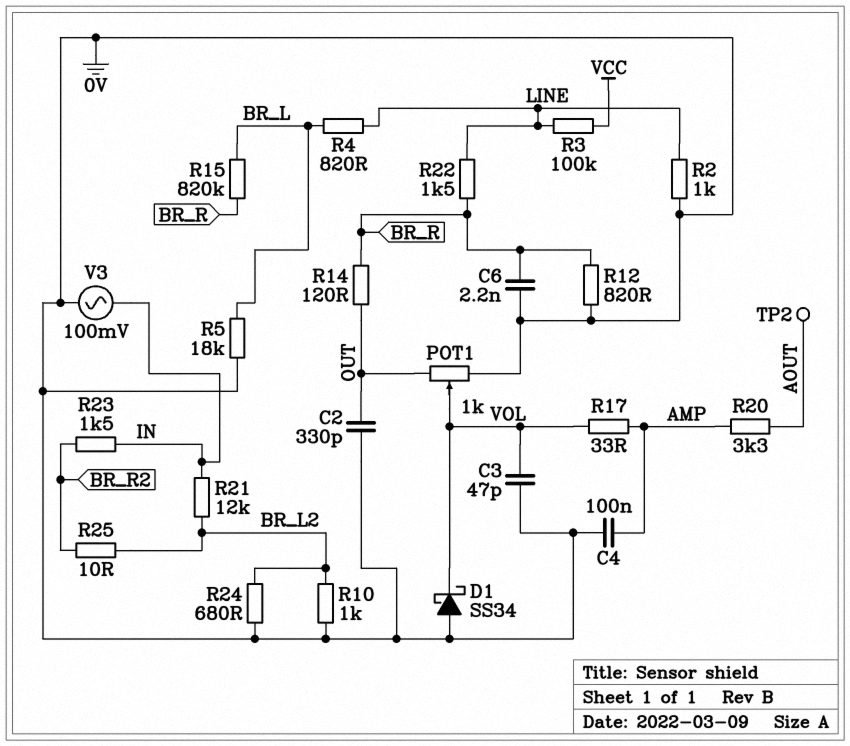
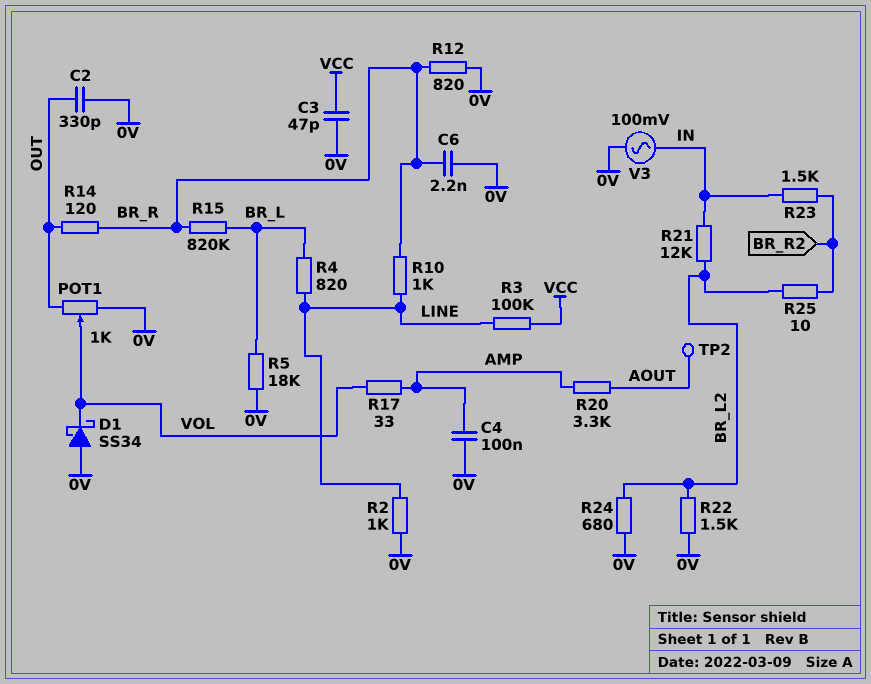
C3: 47pF (0V, VOL) -> 47pF (0V, VCC)
R10: 1k (0V, BR_L2) -> 1k (BR_R, LINE)
R22: 1.5k (BR_R, LINE) -> 1.5k (0V, BR_L2)

